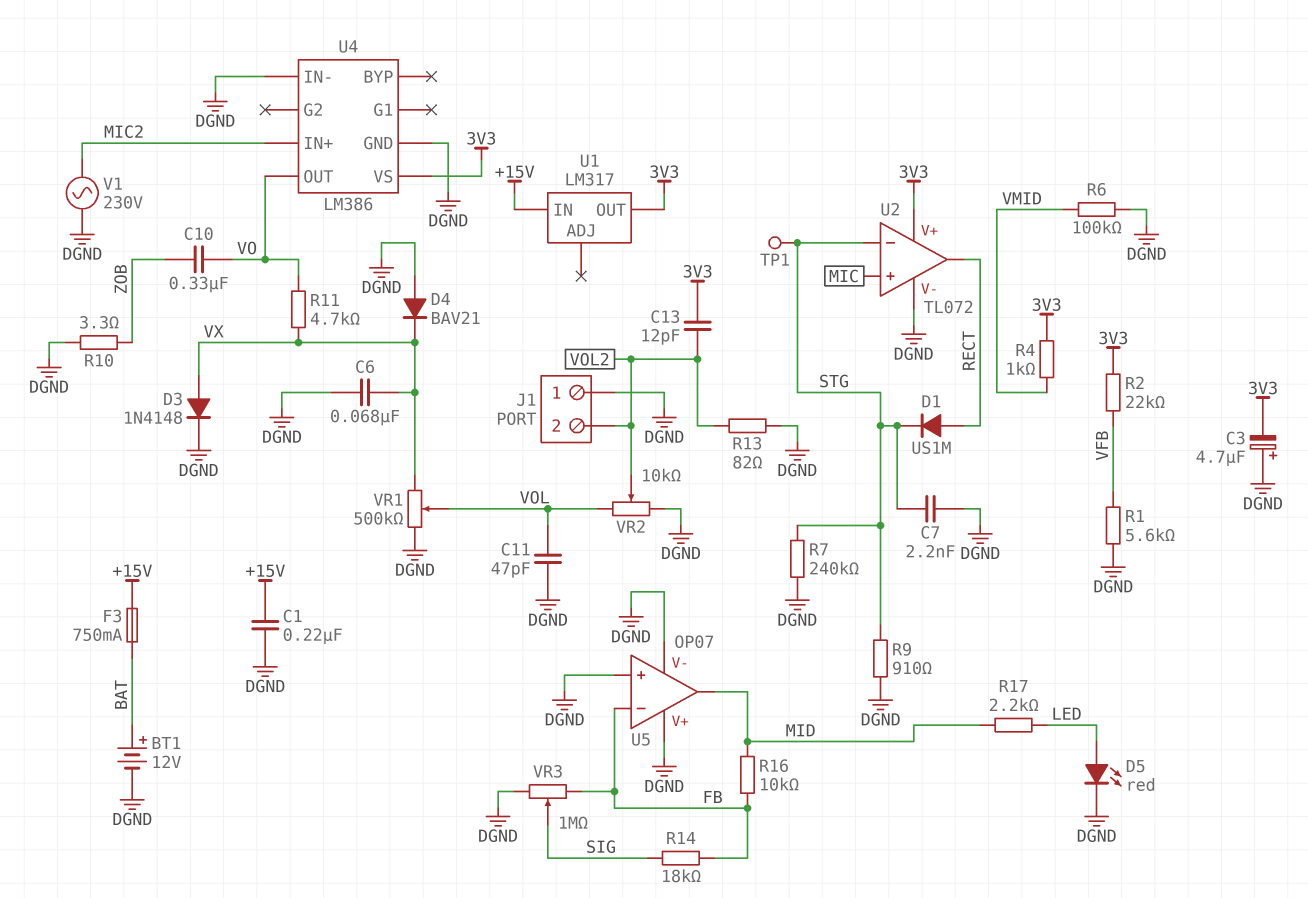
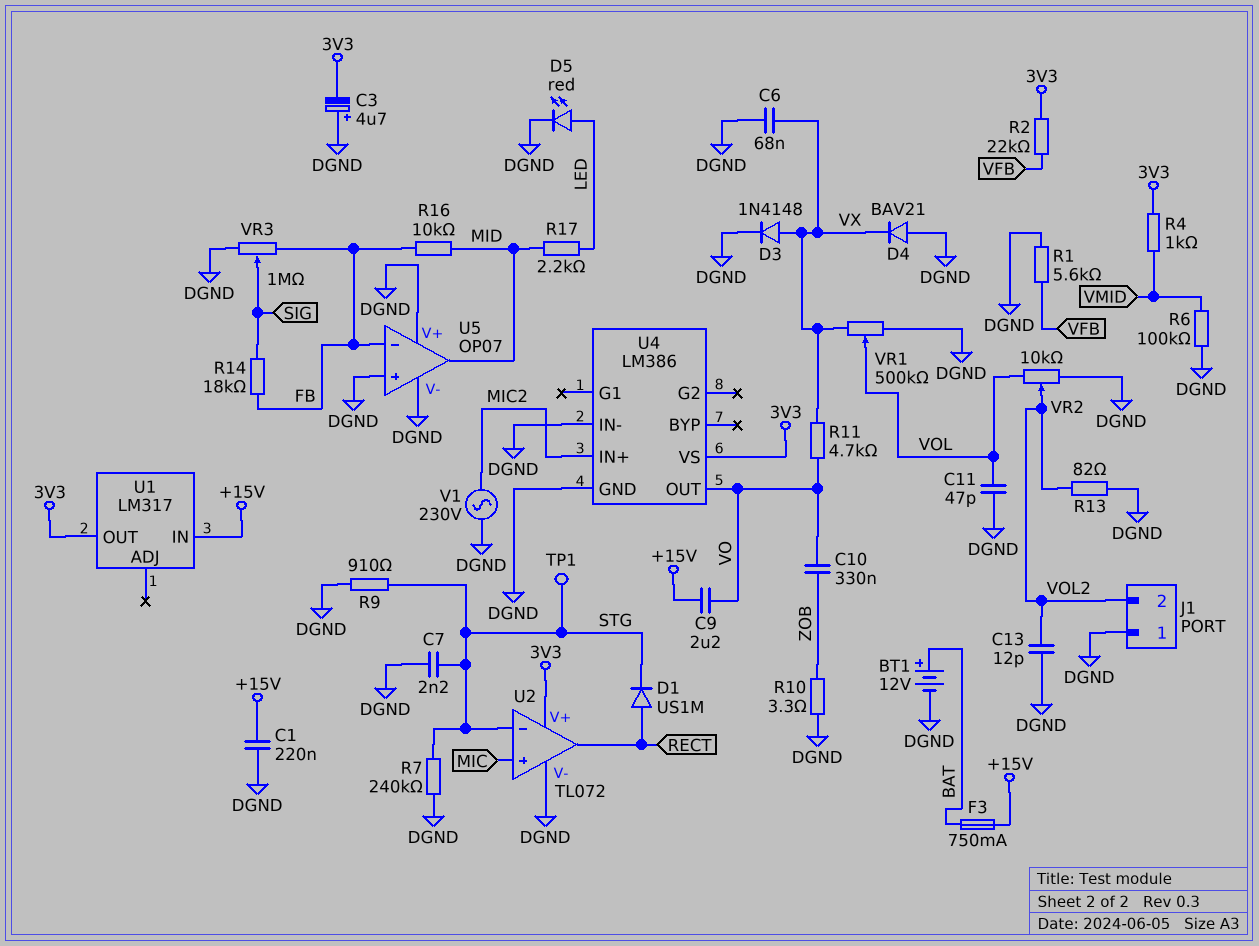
C9: none -> 2.2uF (+15V, VO)
C13: 12pF (3V3, VOL2) -> 12pF (DGND, VOL2)

